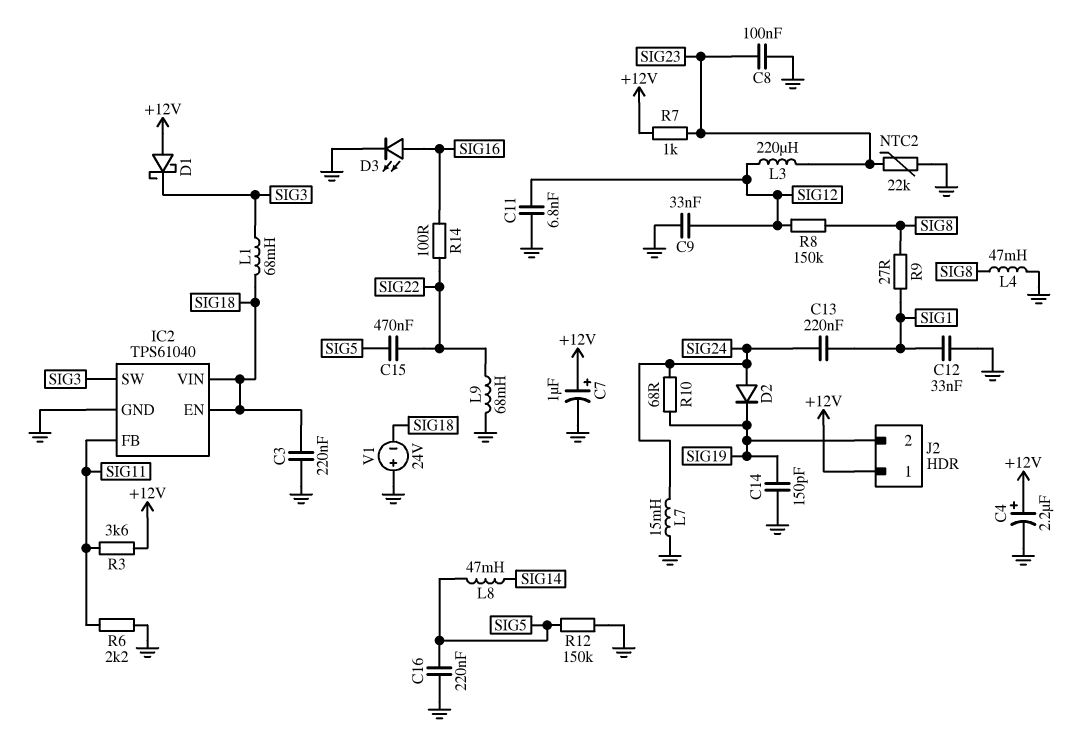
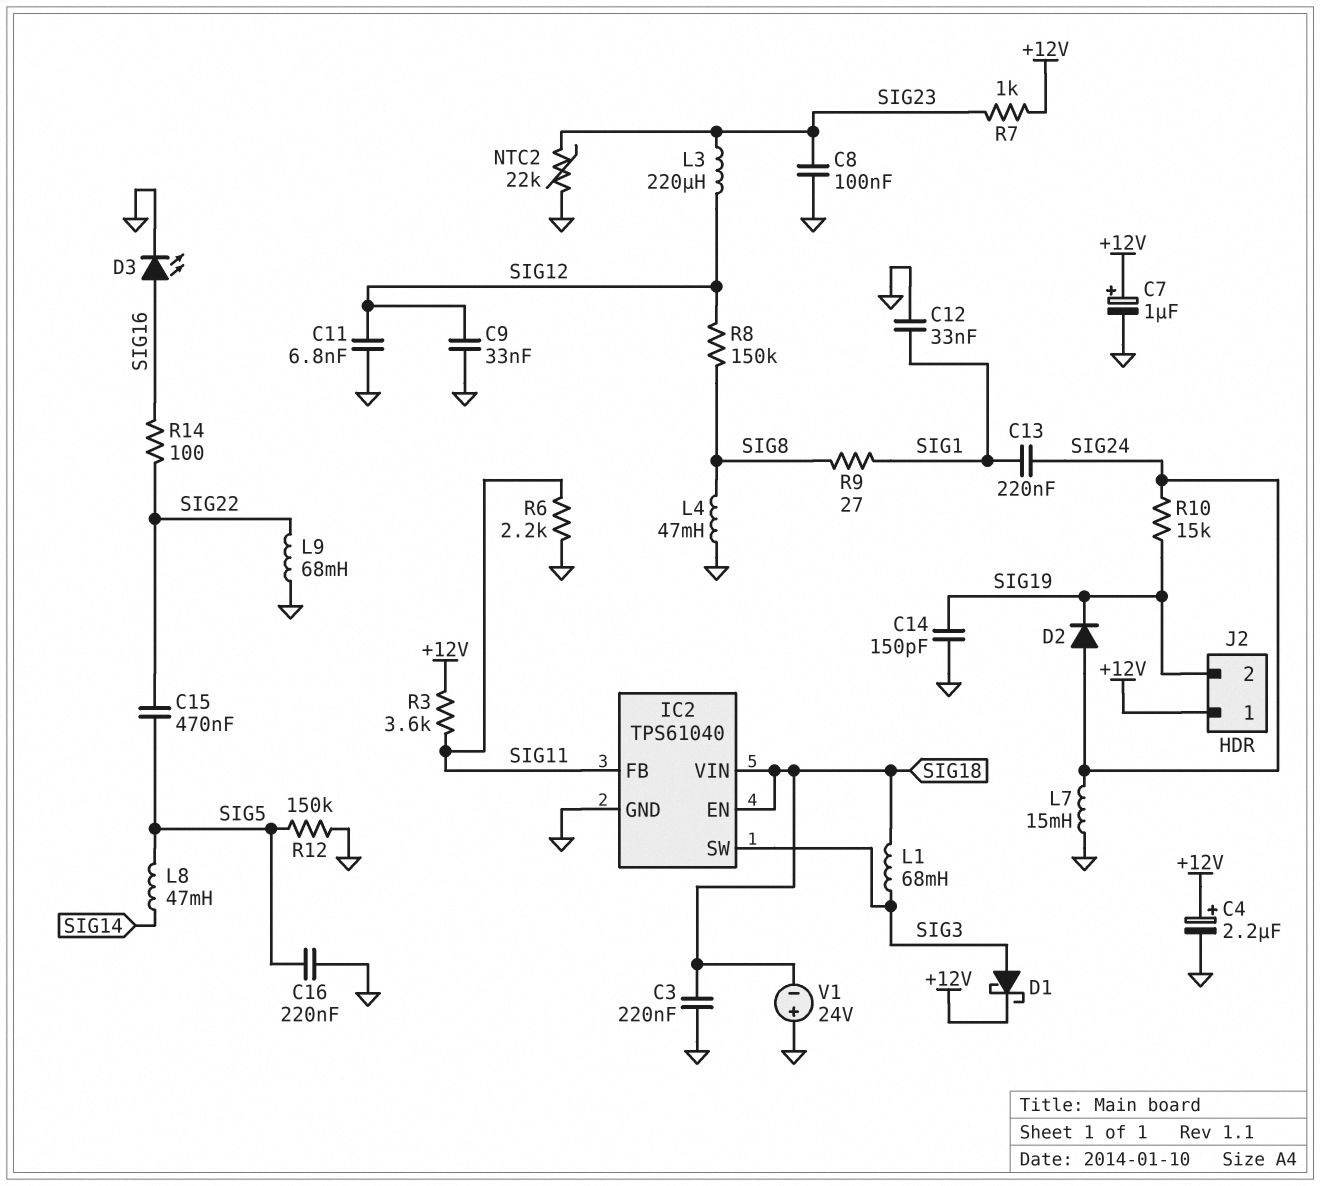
D1: schottky (A +12V, K SIG3) -> schottky (A SIG3, K +12V)
R10: 68 (SIG19, SIG24) -> 15k (SIG19, SIG24)

